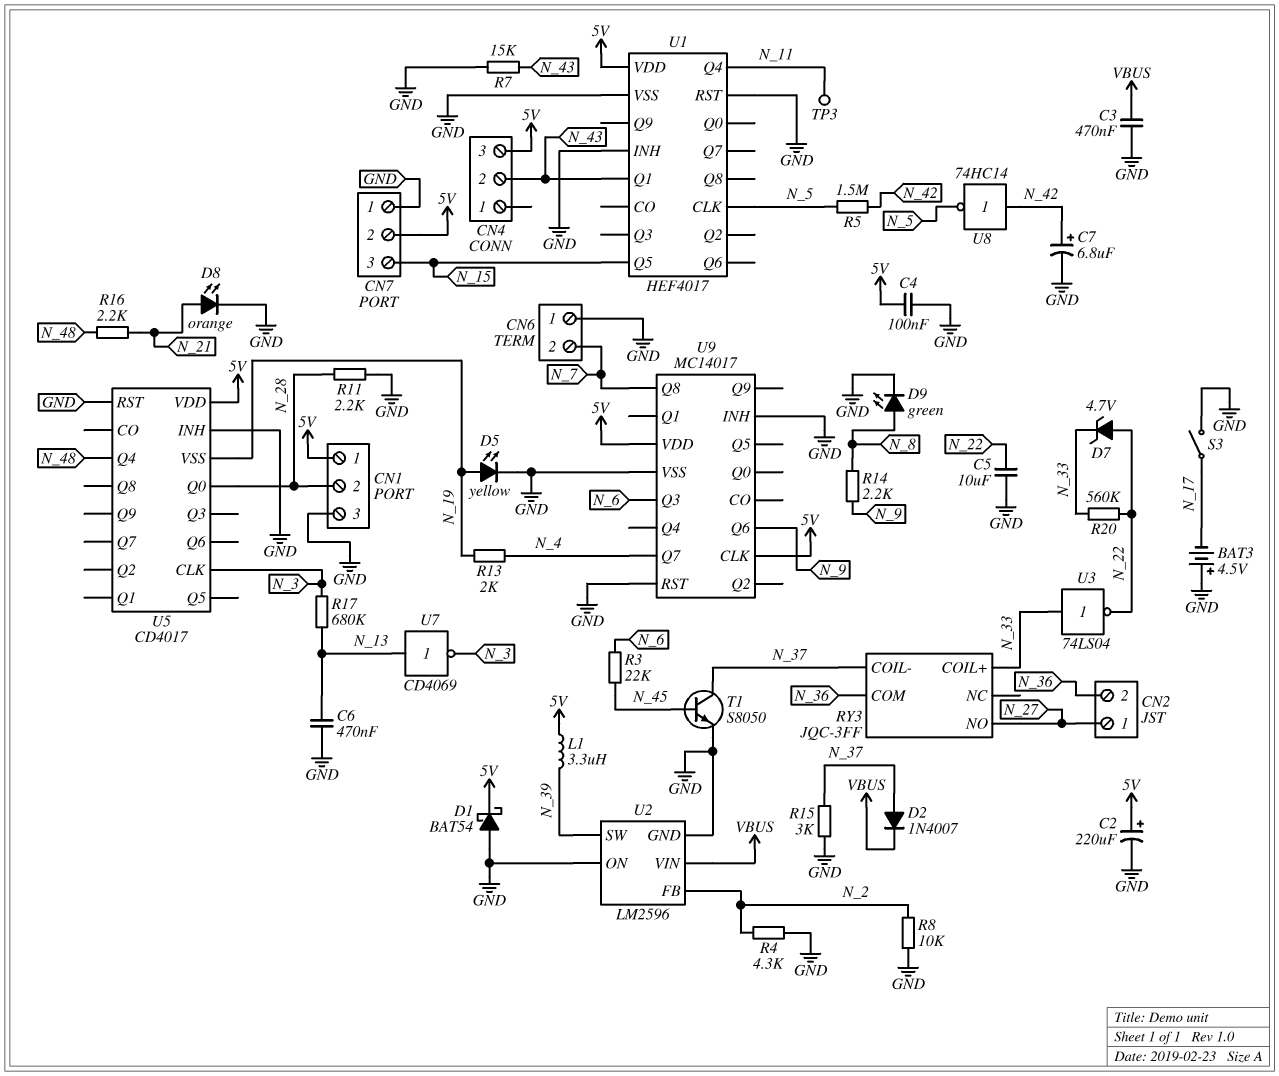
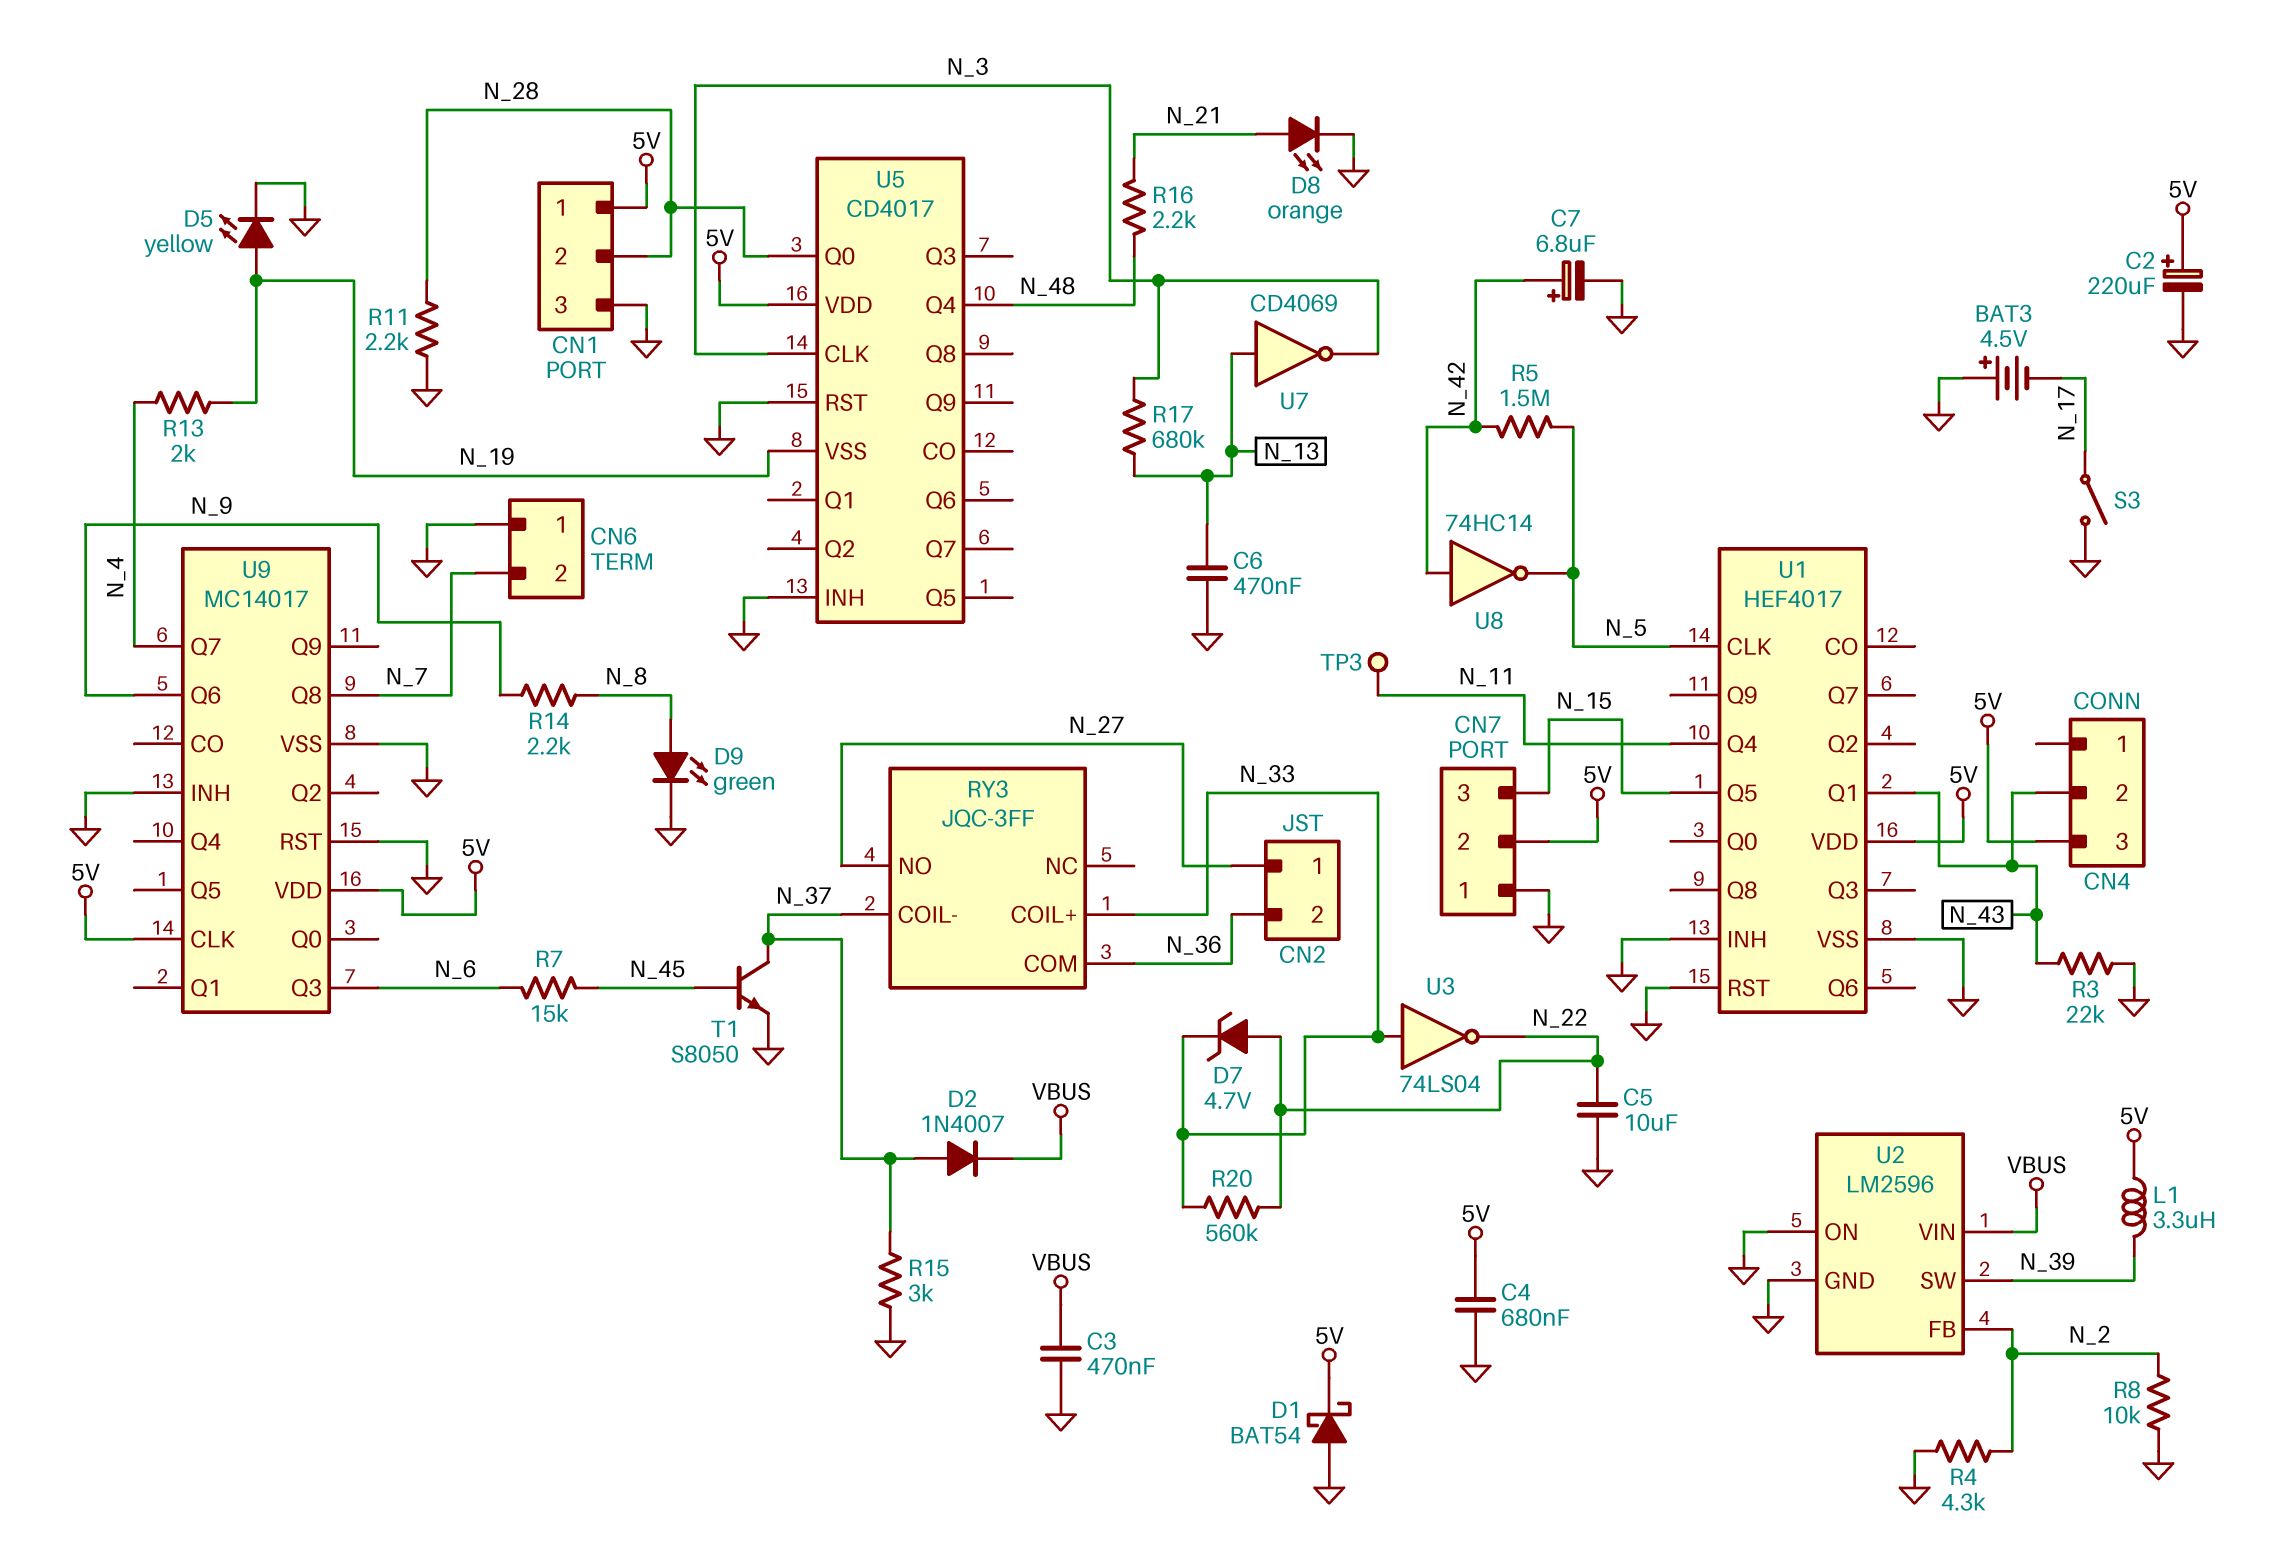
C4: 100nF (5V, GND) -> 680nF (5V, GND)
R3: 22k (N_6, N_45) -> 22k (GND, N_43)
R7: 15k (GND, N_43) -> 15k (N_6, N_45)

